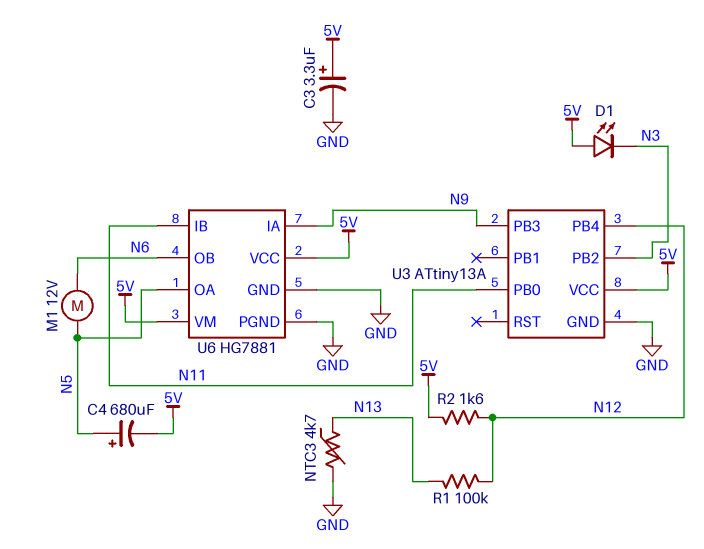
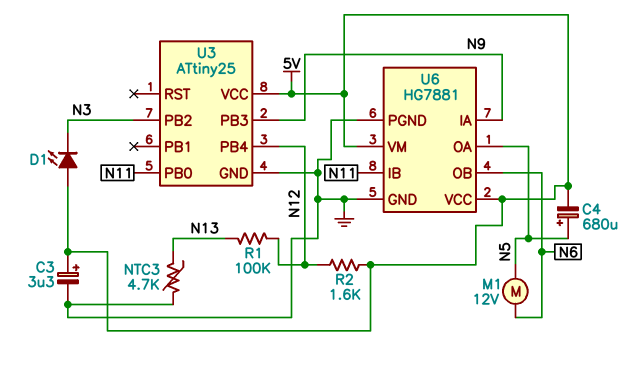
U3: ATtiny13A -> ATtiny25

